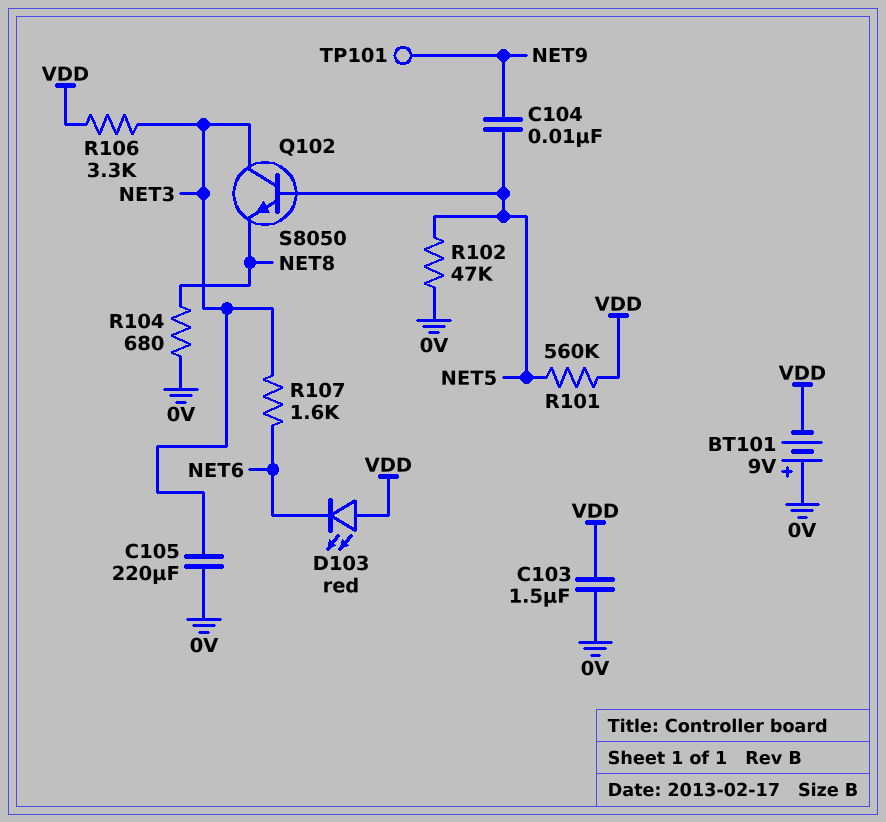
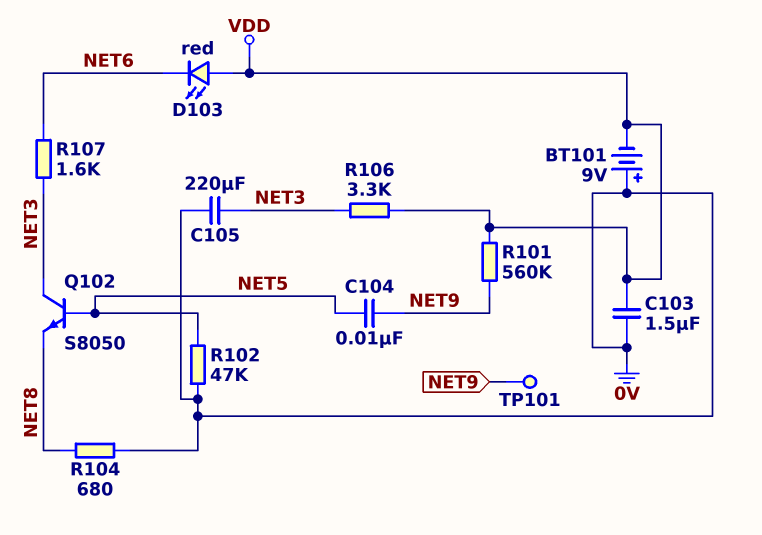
R101: 560k (NET5, VDD) -> 560k (NET9, VDD)

